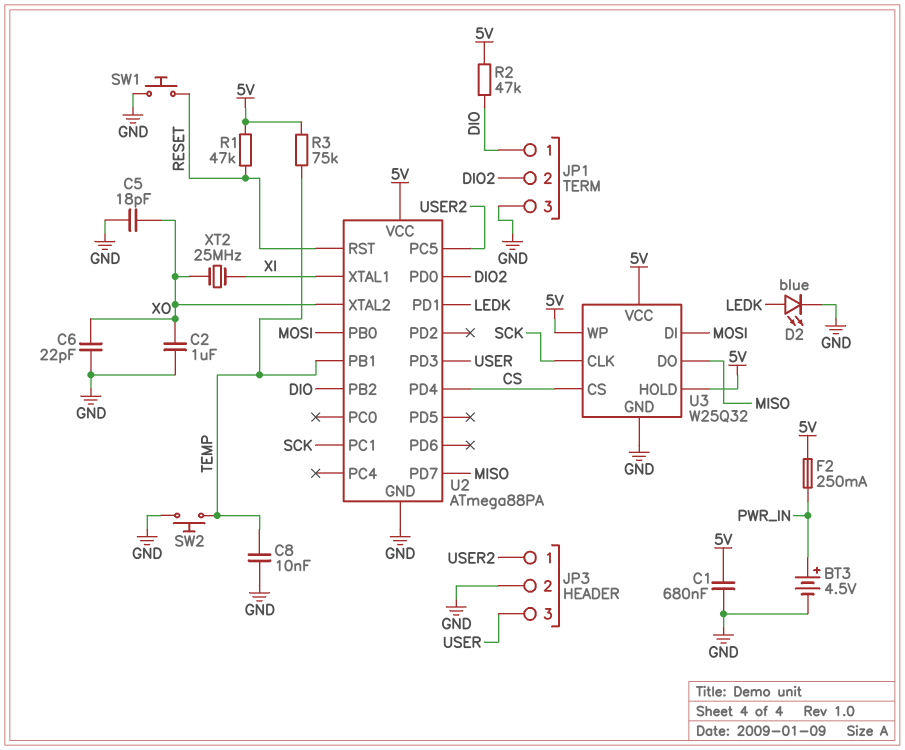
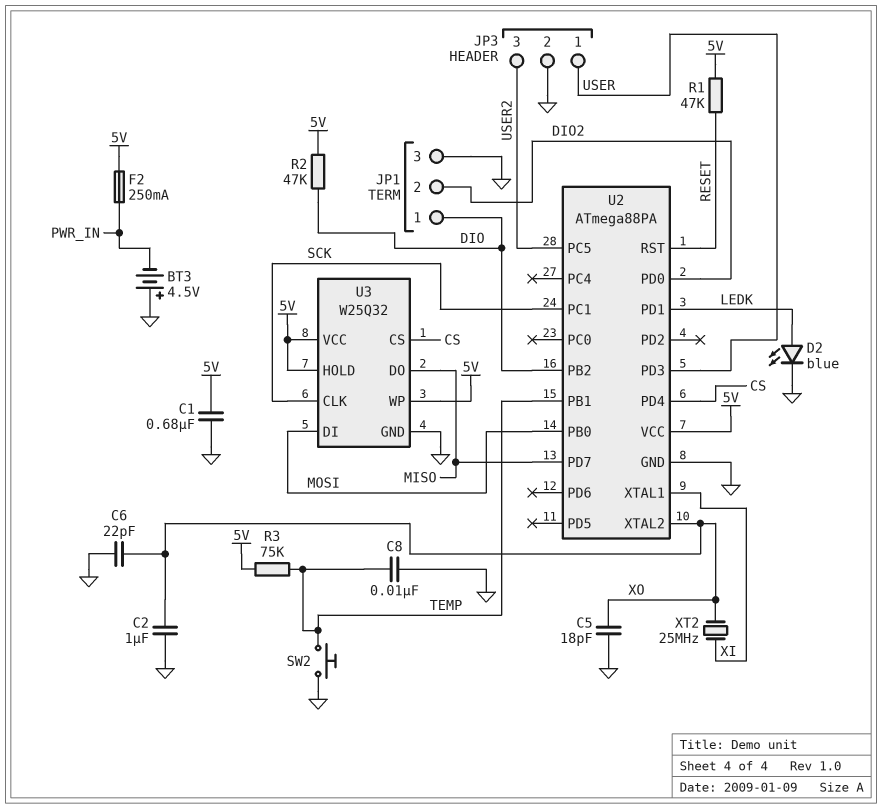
BT3: 4.5V (plus PWR_IN, minus GND) -> 4.5V (plus GND, minus PWR_IN)
JP3 pin 1: USER2 -> USER
JP3 pin 3: USER -> USER2
SW1: button (GND, RESET) -> none

